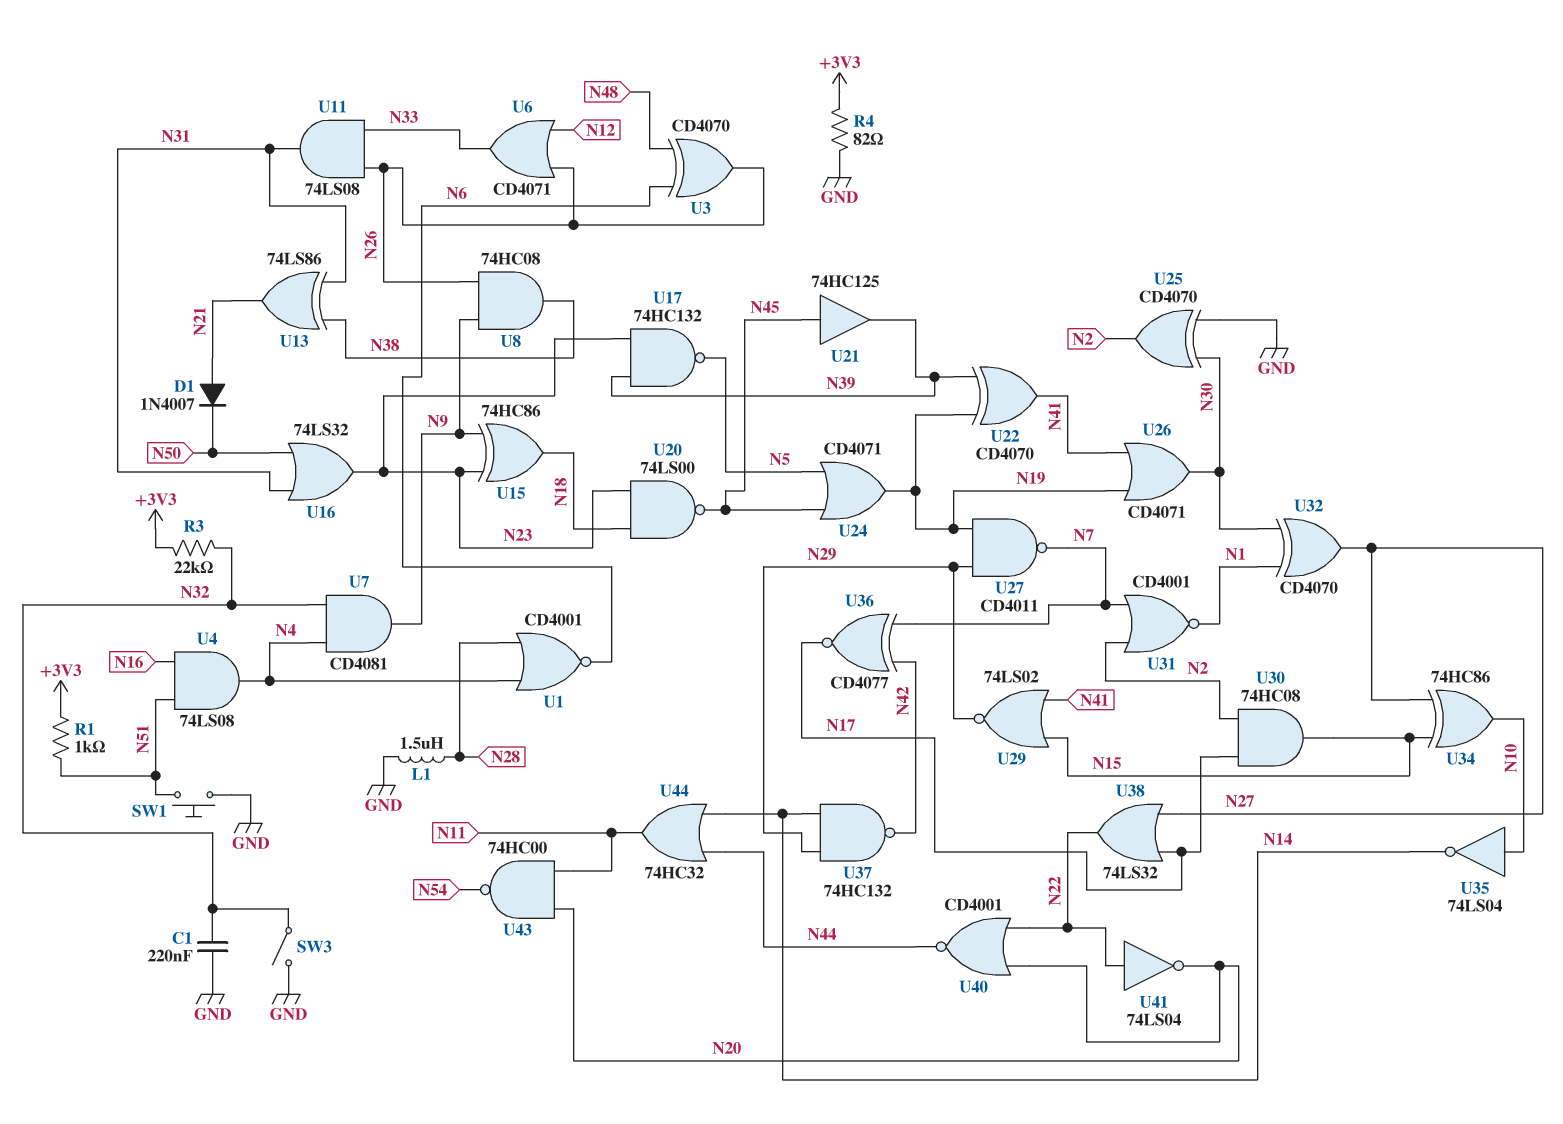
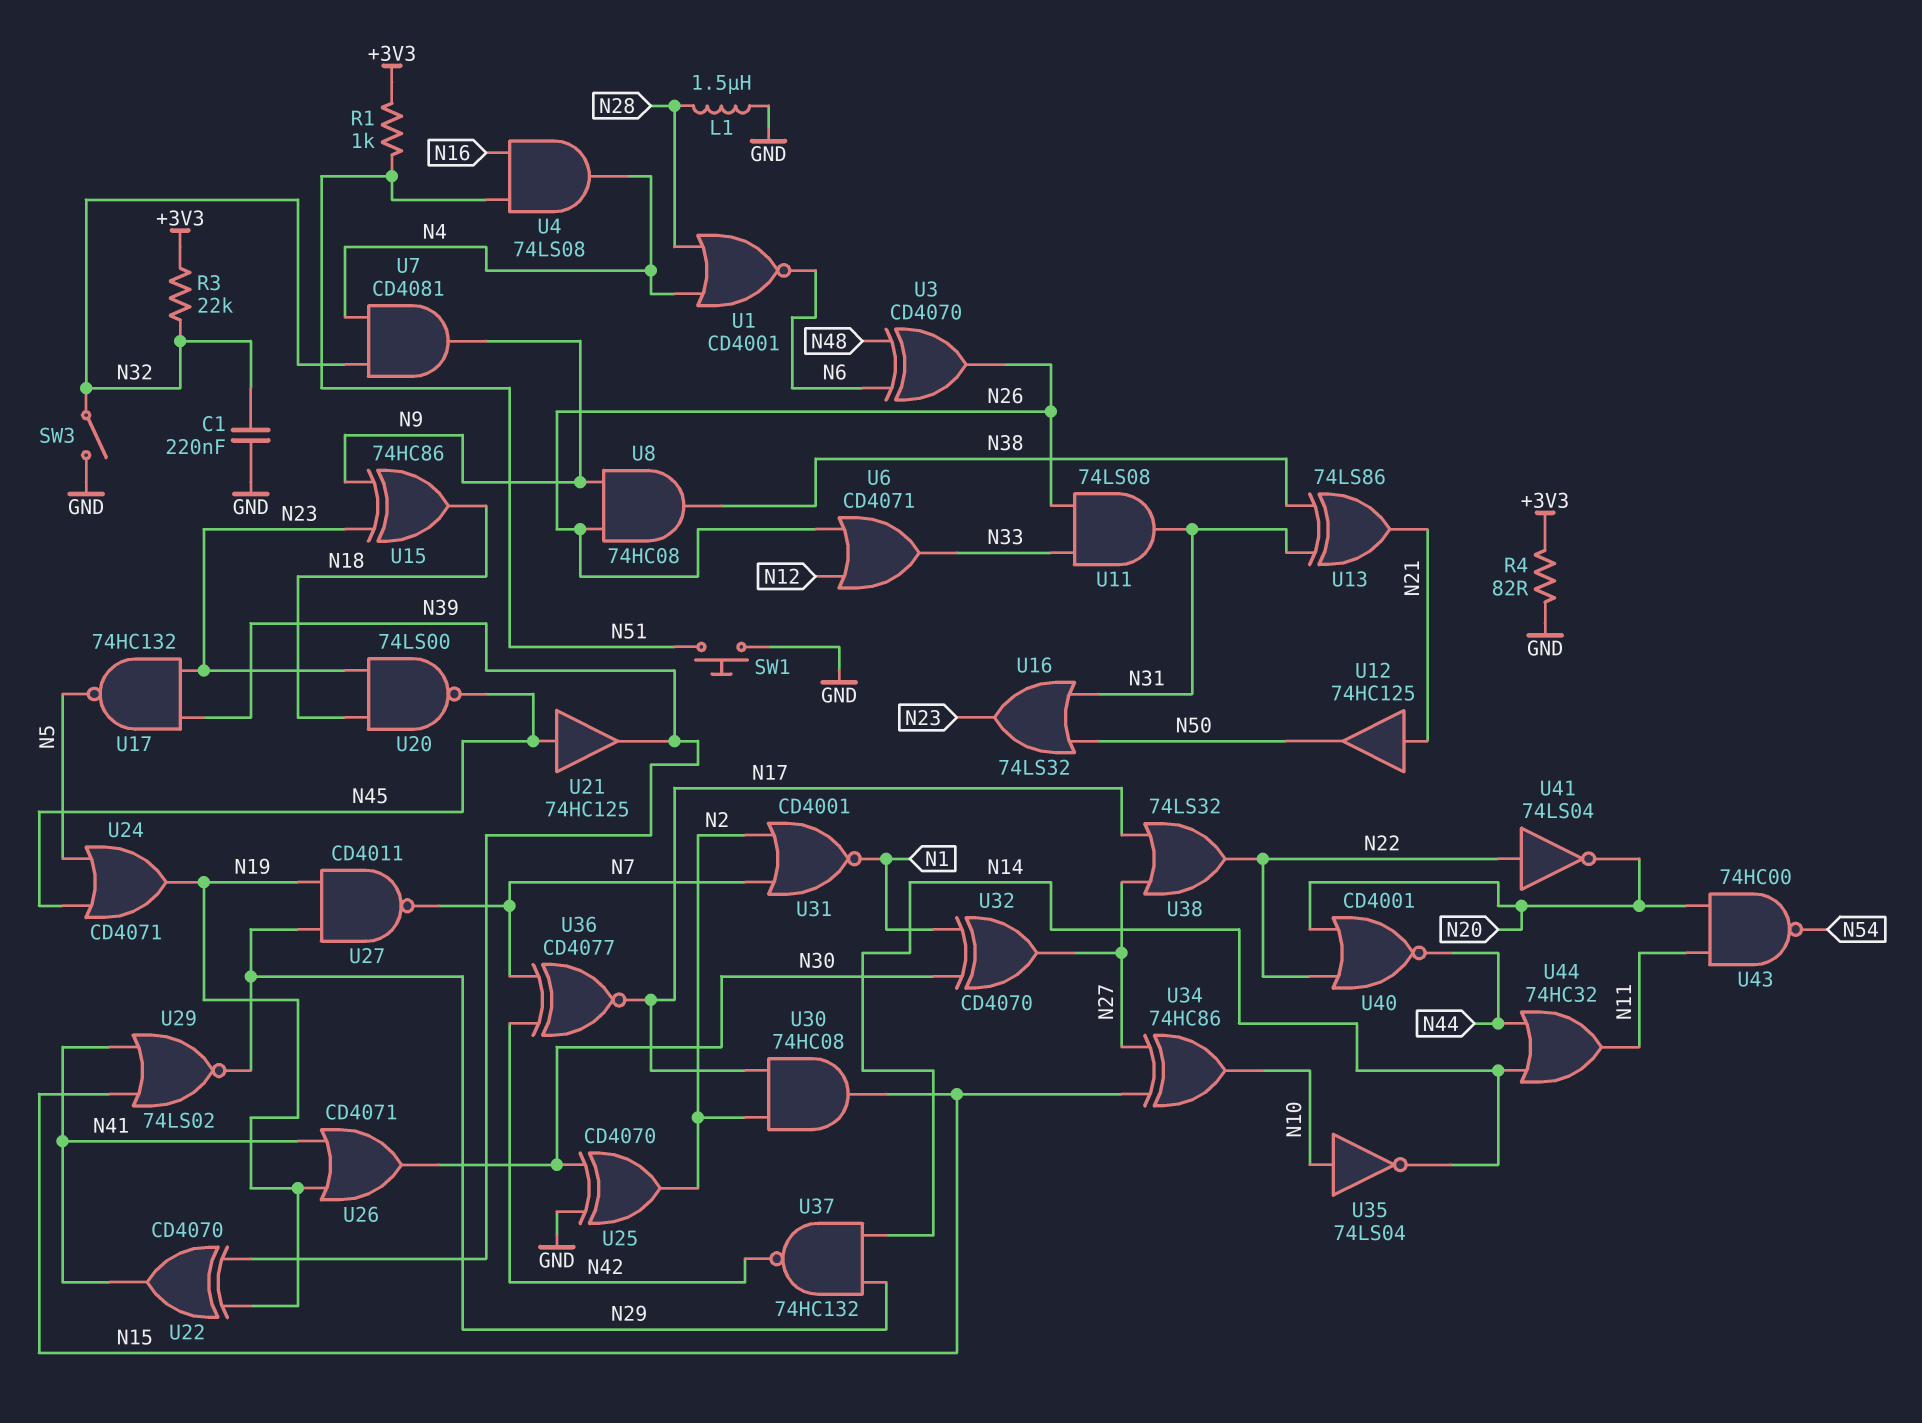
D1: diode 1N4007 (A N21, K N50) -> none
U12: none -> buffer 74HC125 (in N21, out N50)

